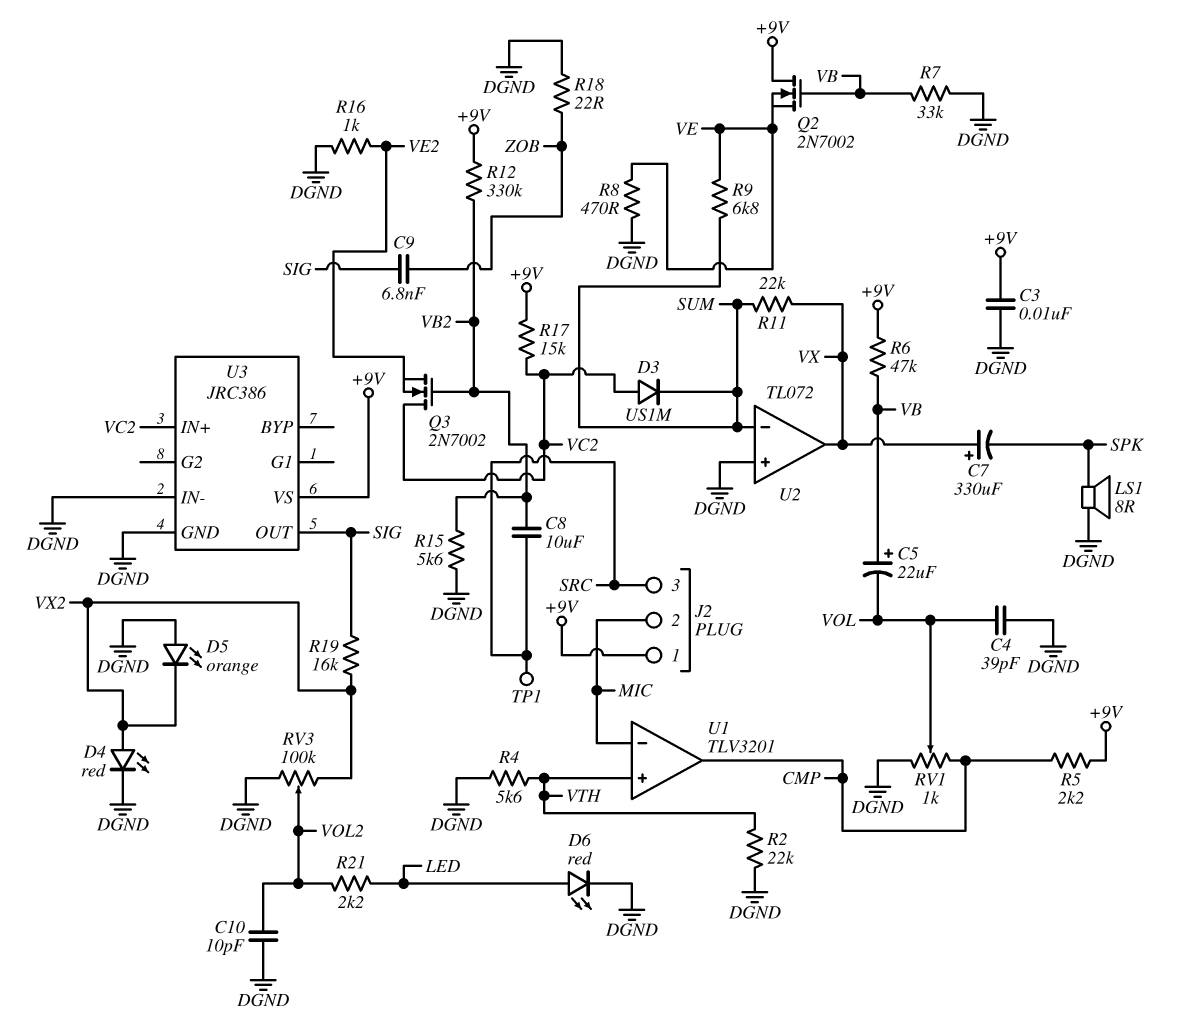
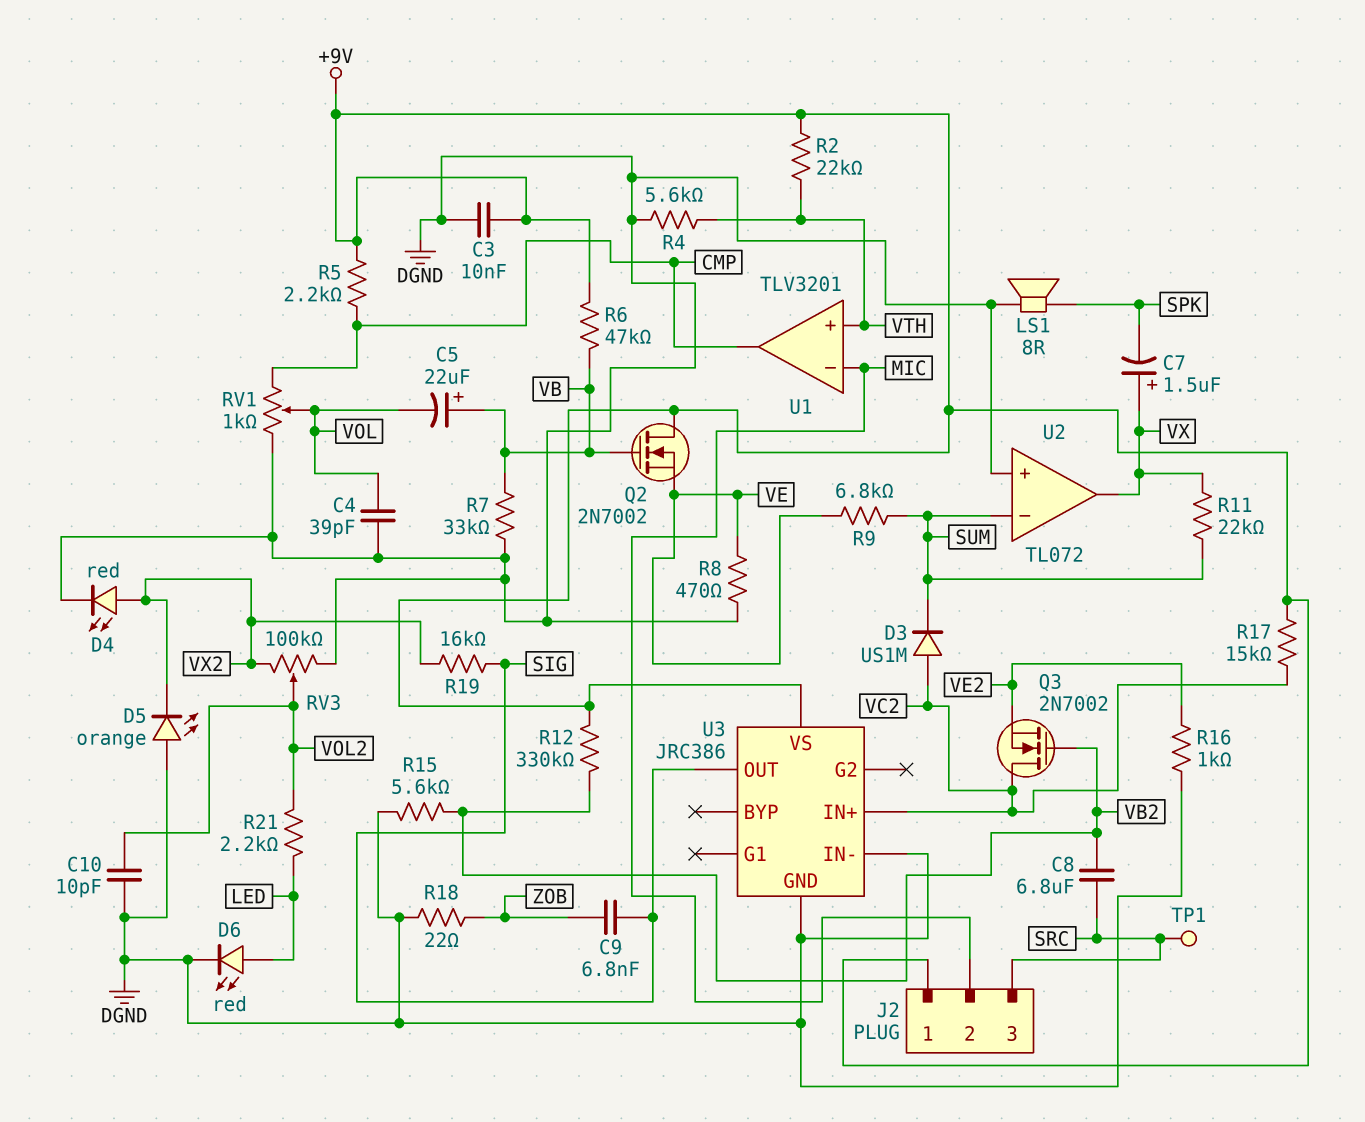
C7: 330uF (plus VX, minus SPK) -> 1.5uF (plus VX, minus SPK)
C8: 10uF (SRC, VB2) -> 6.8uF (SRC, VB2)
R2: 22k (DGND, VTH) -> 22k (+9V, VTH)

